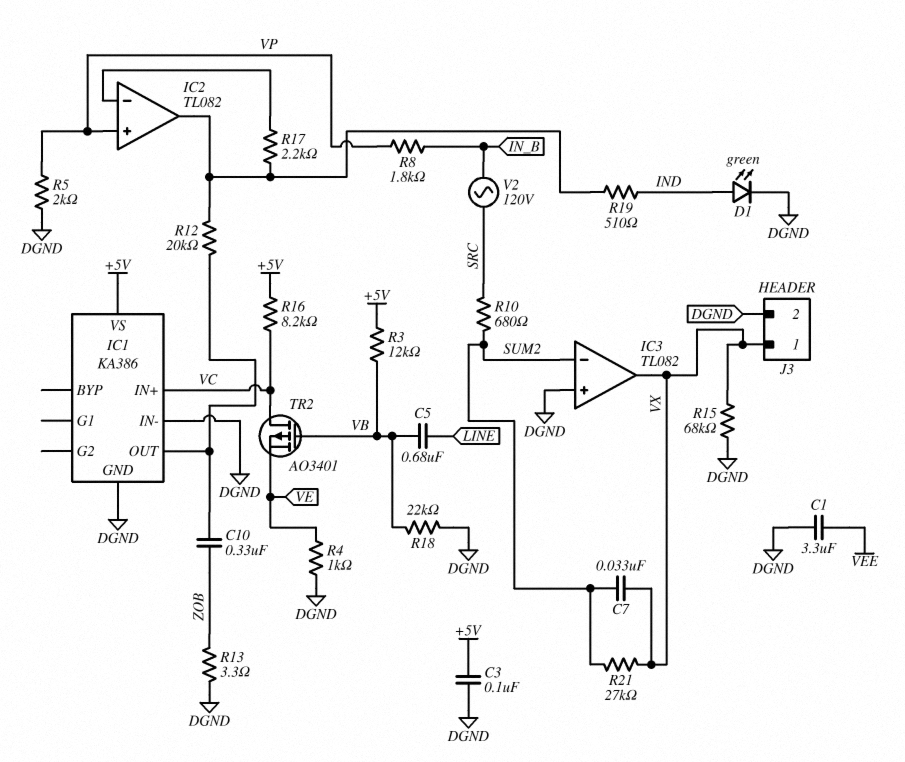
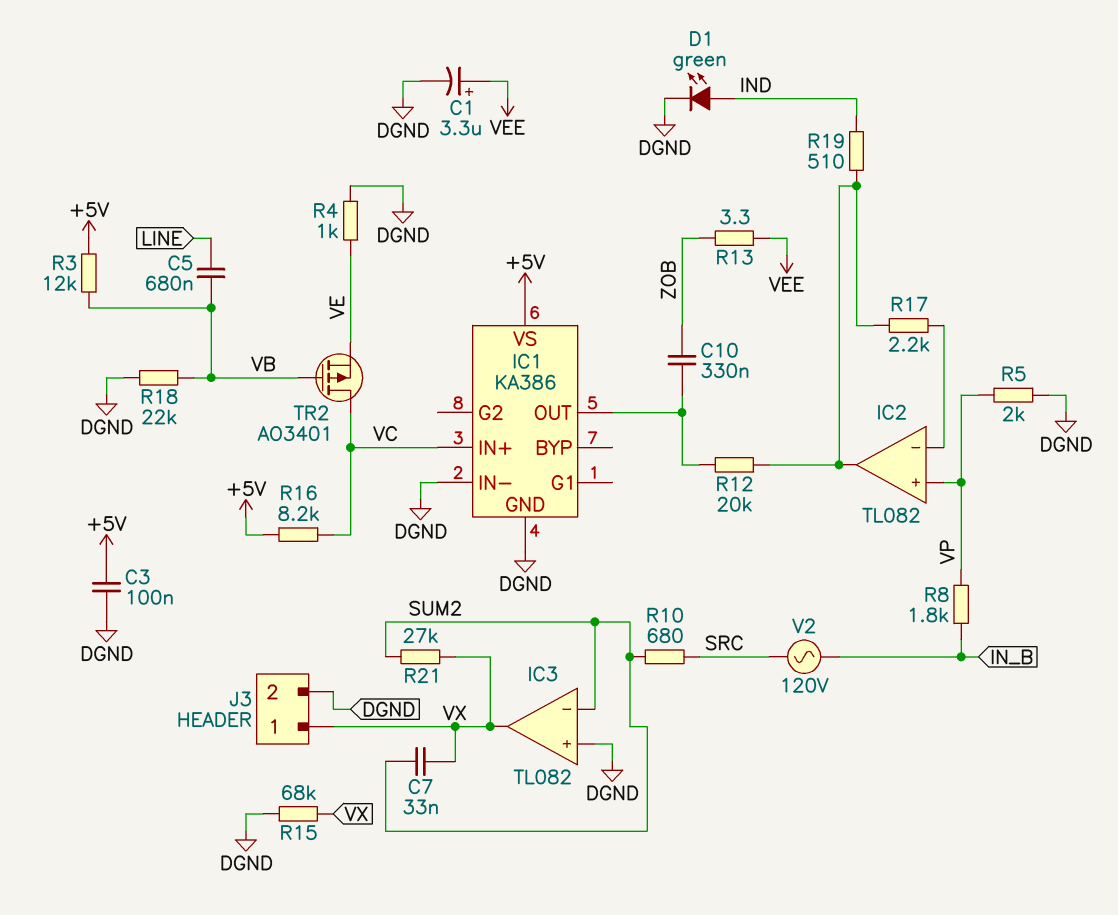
C1: 3.3uF (DGND, VEE) -> 3.3uF (plus VEE, minus DGND)
R13: 3.3 (DGND, ZOB) -> 3.3 (VEE, ZOB)

